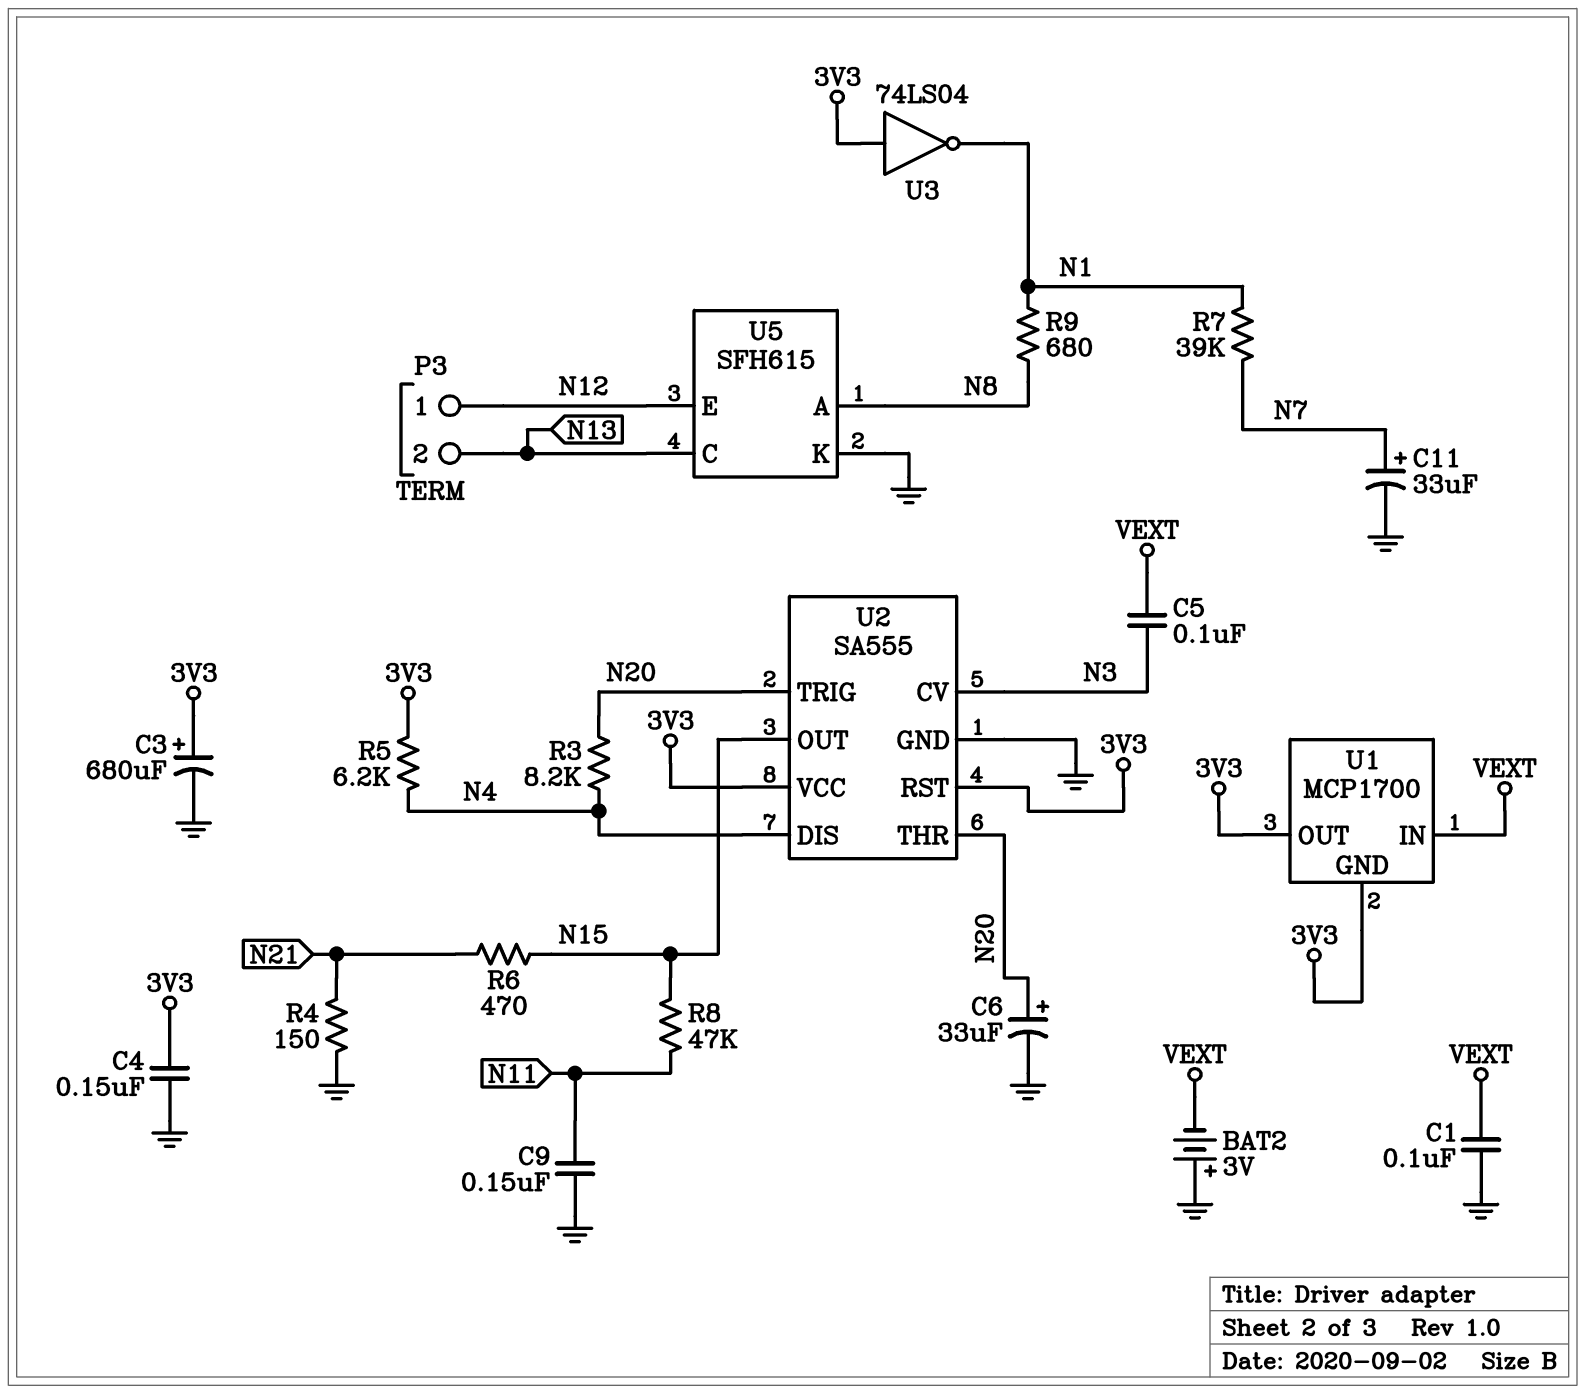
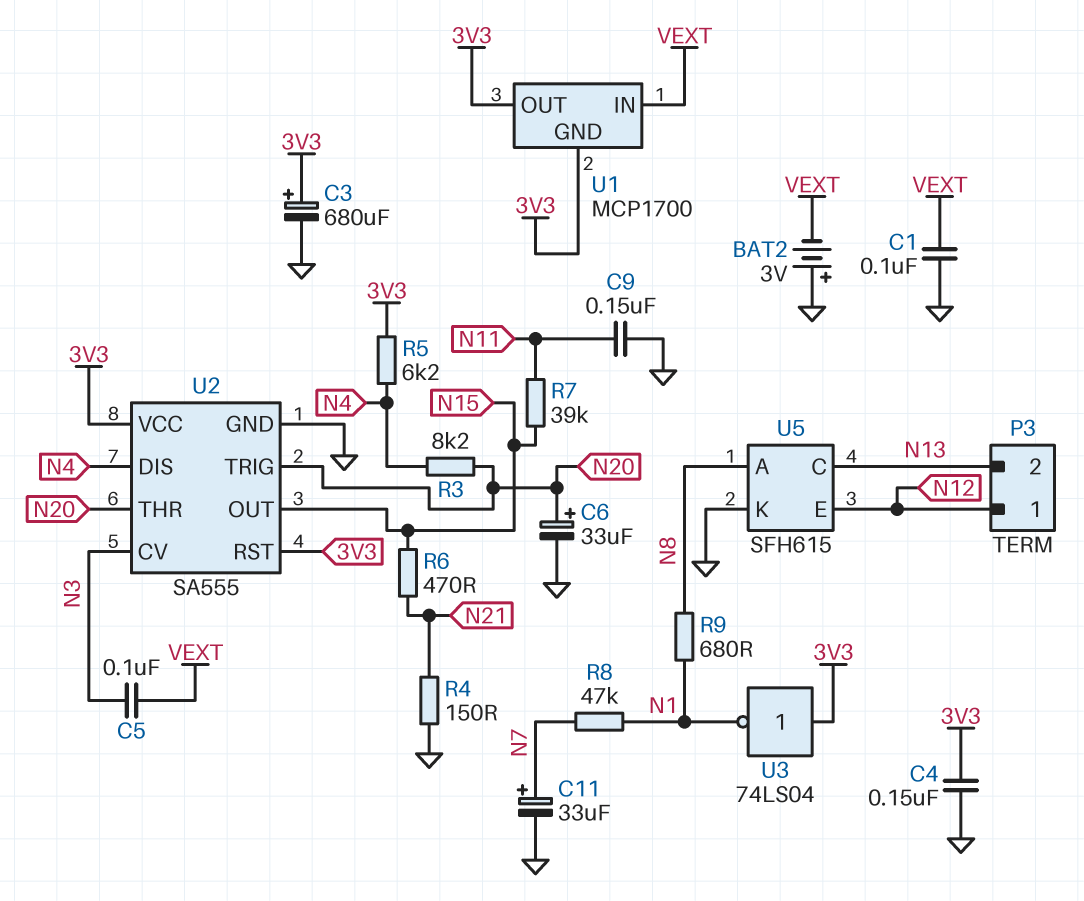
R7: 39k (N1, N7) -> 39k (N11, N15)
R8: 47k (N11, N15) -> 47k (N1, N7)

